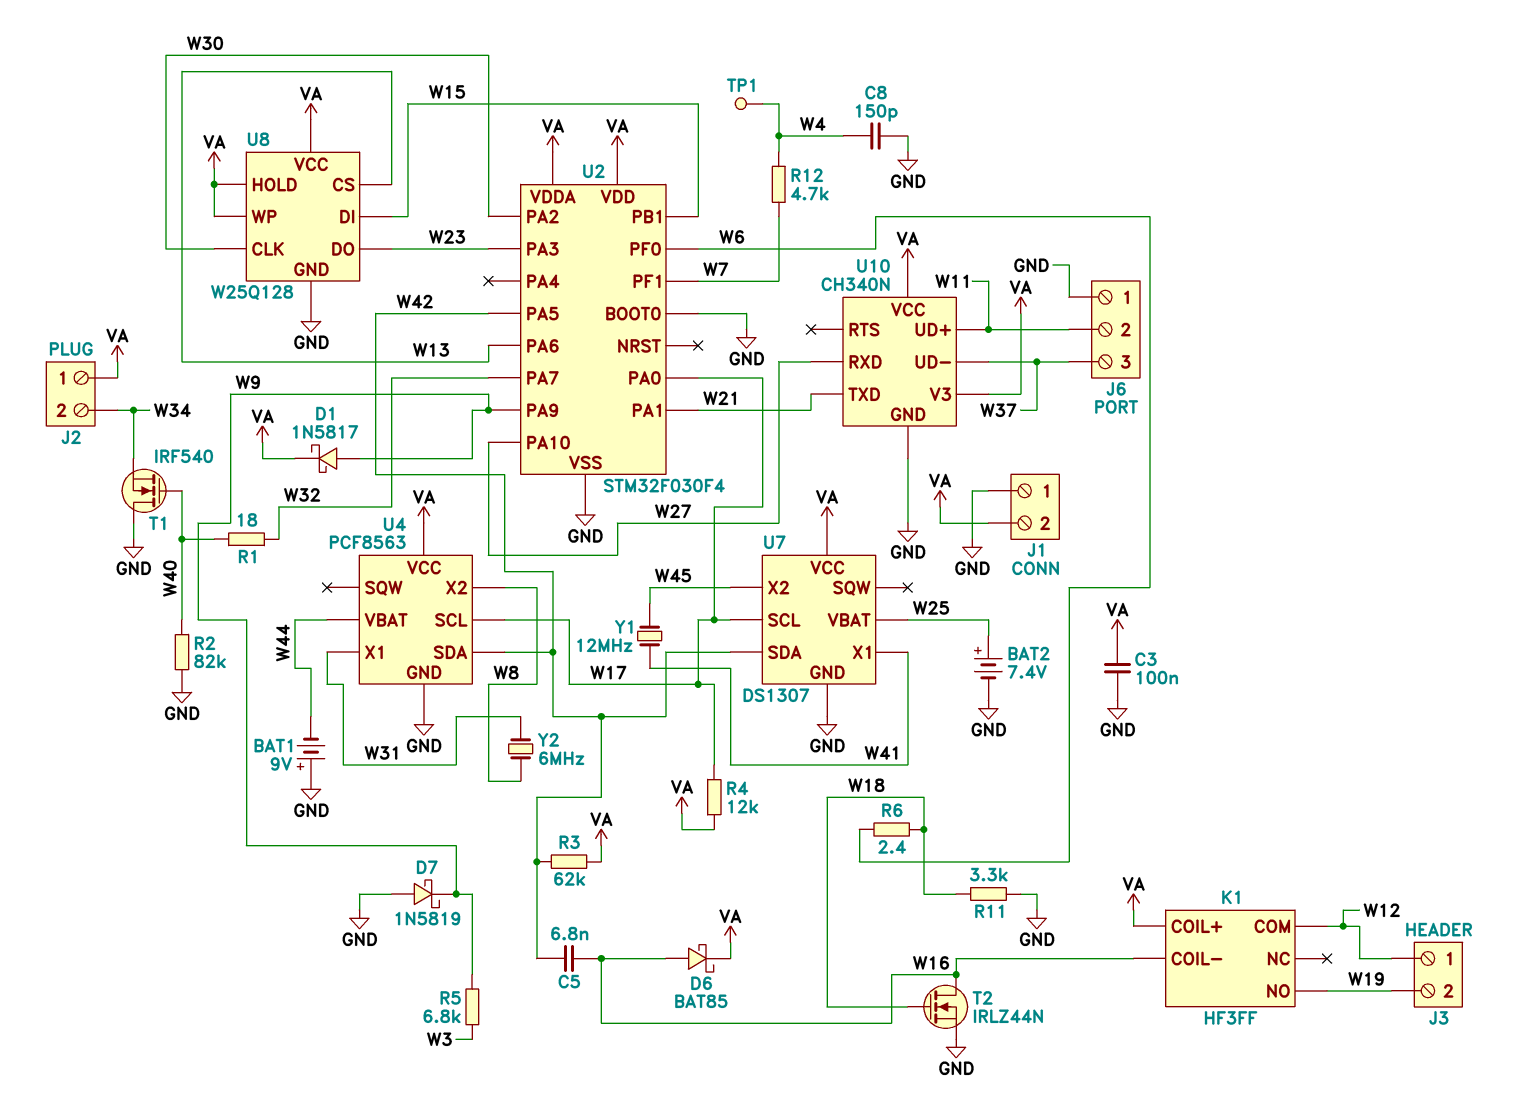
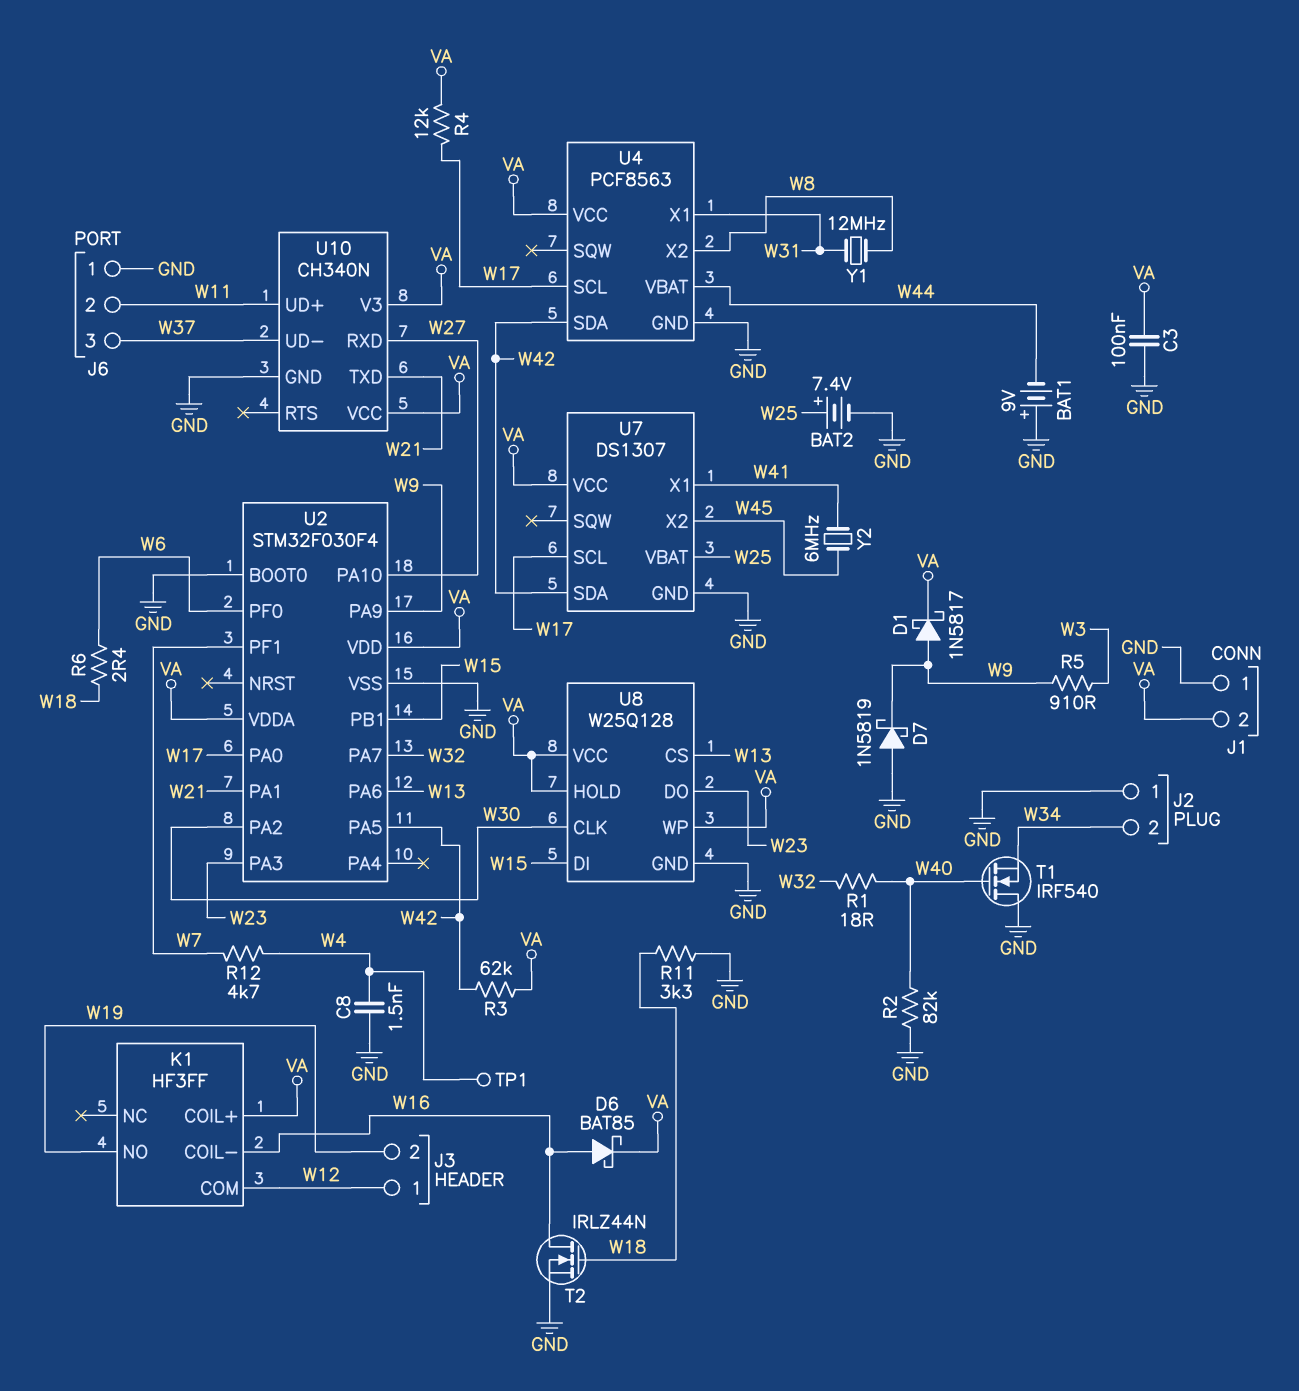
C5: 6.8nF (W16, W42) -> none
C8: 150pF (GND, W4) -> 1.5nF (GND, W4)
J2 pin 1: VA -> GND
R5: 6.8k (W3, W9) -> 910 (W3, W9)
Y1: 12MHz (W41, W45) -> 12MHz (W8, W31)
Y2: 6MHz (W8, W31) -> 6MHz (W41, W45)

